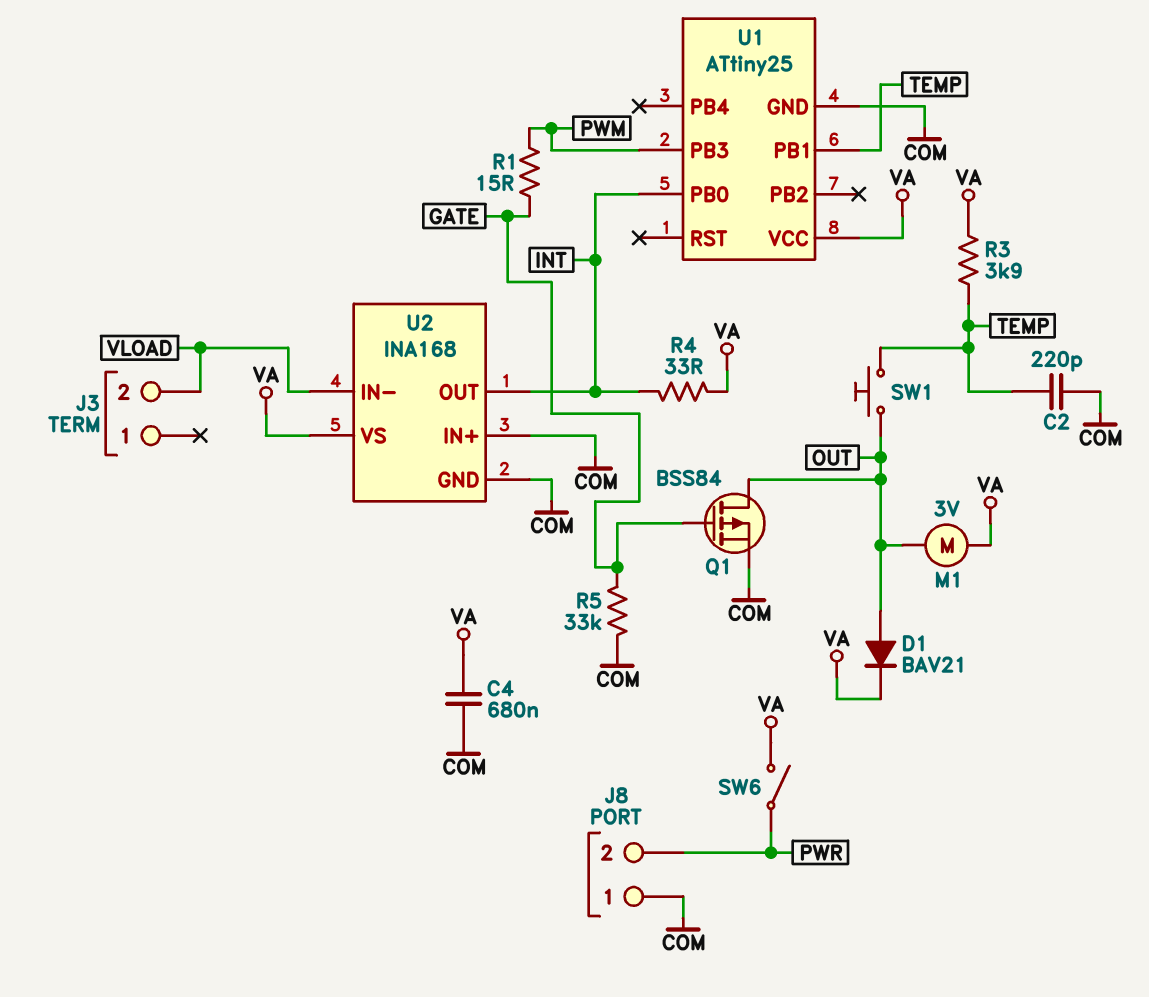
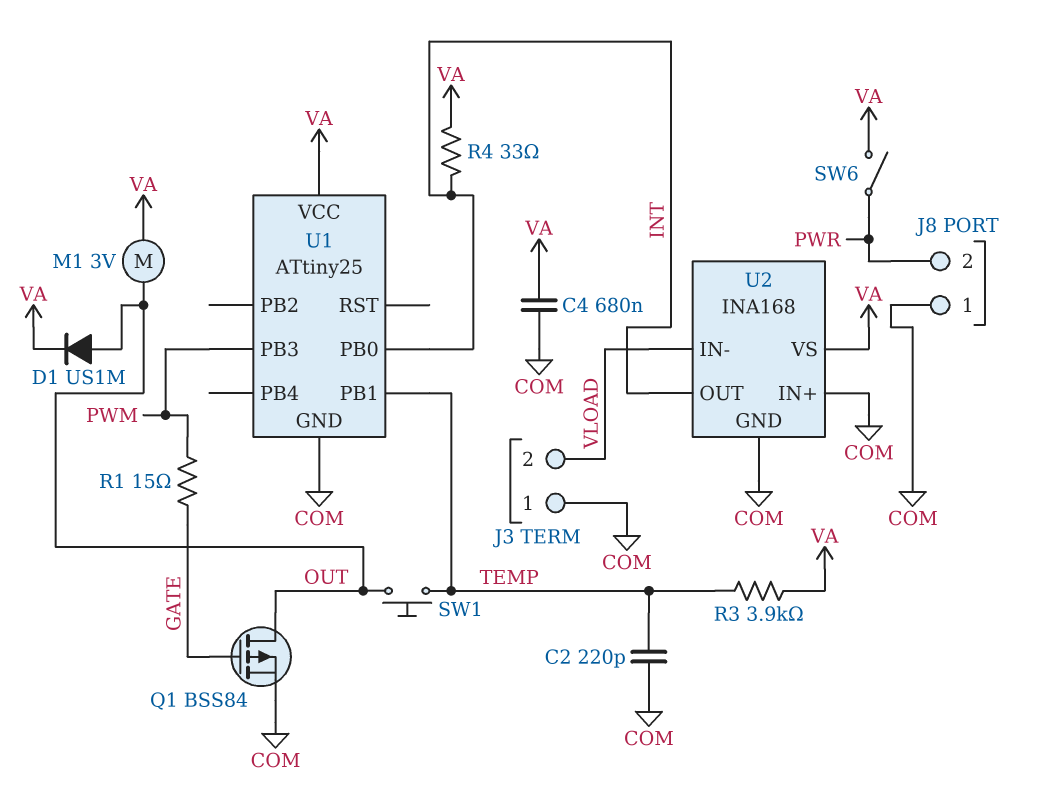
D1: diode BAV21 (A OUT, K VA) -> diode US1M (A OUT, K VA)
J3 pin 1: none -> COM
R5: 33k (COM, GATE) -> none

